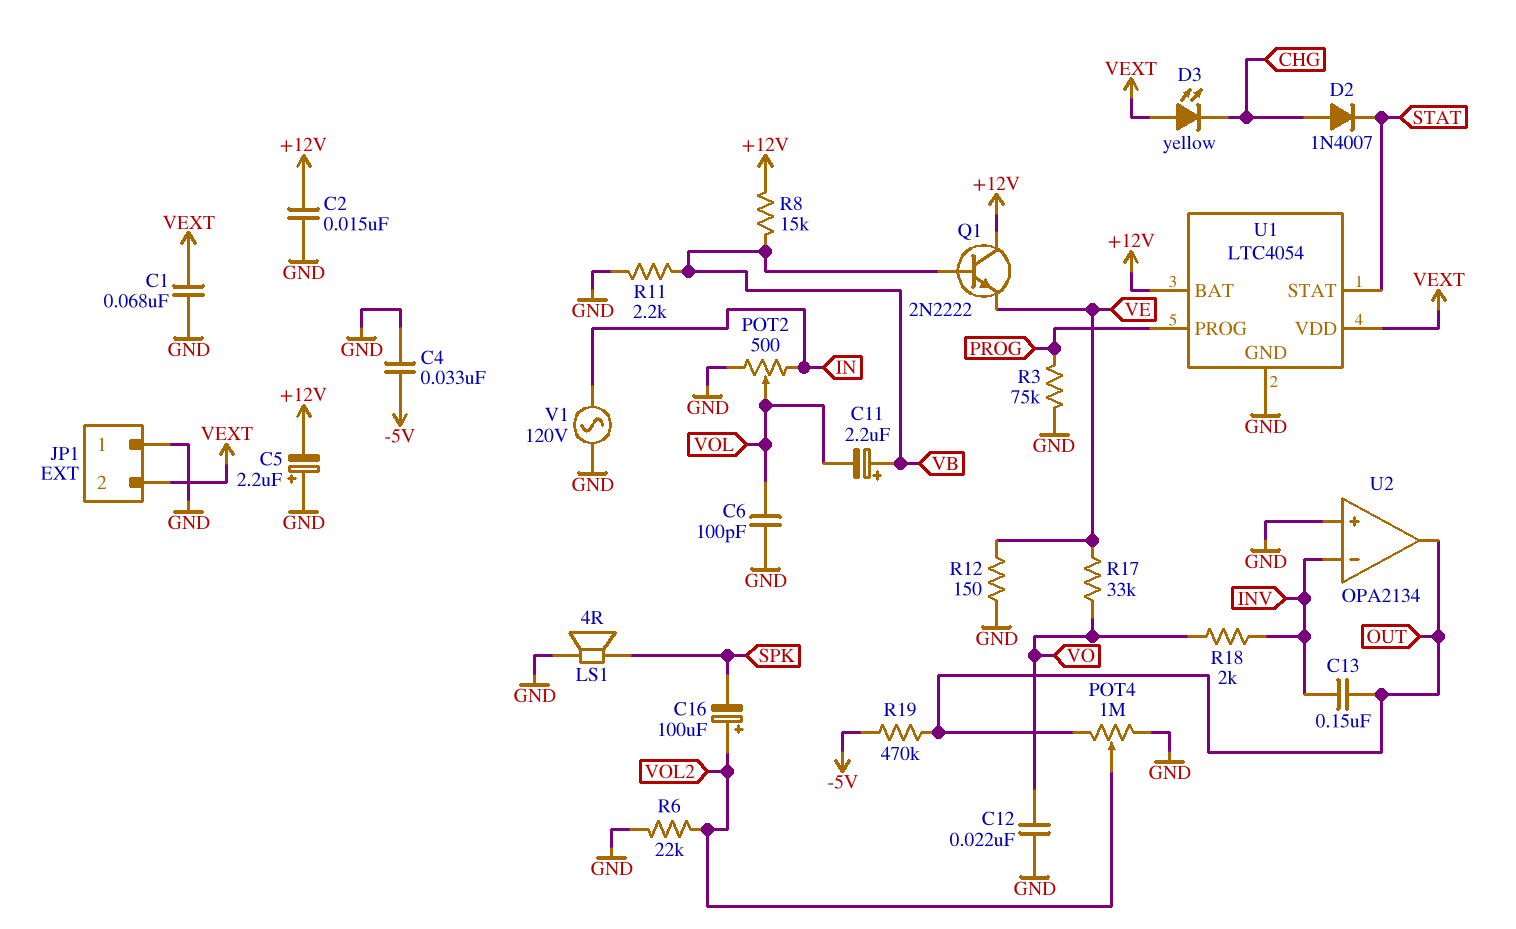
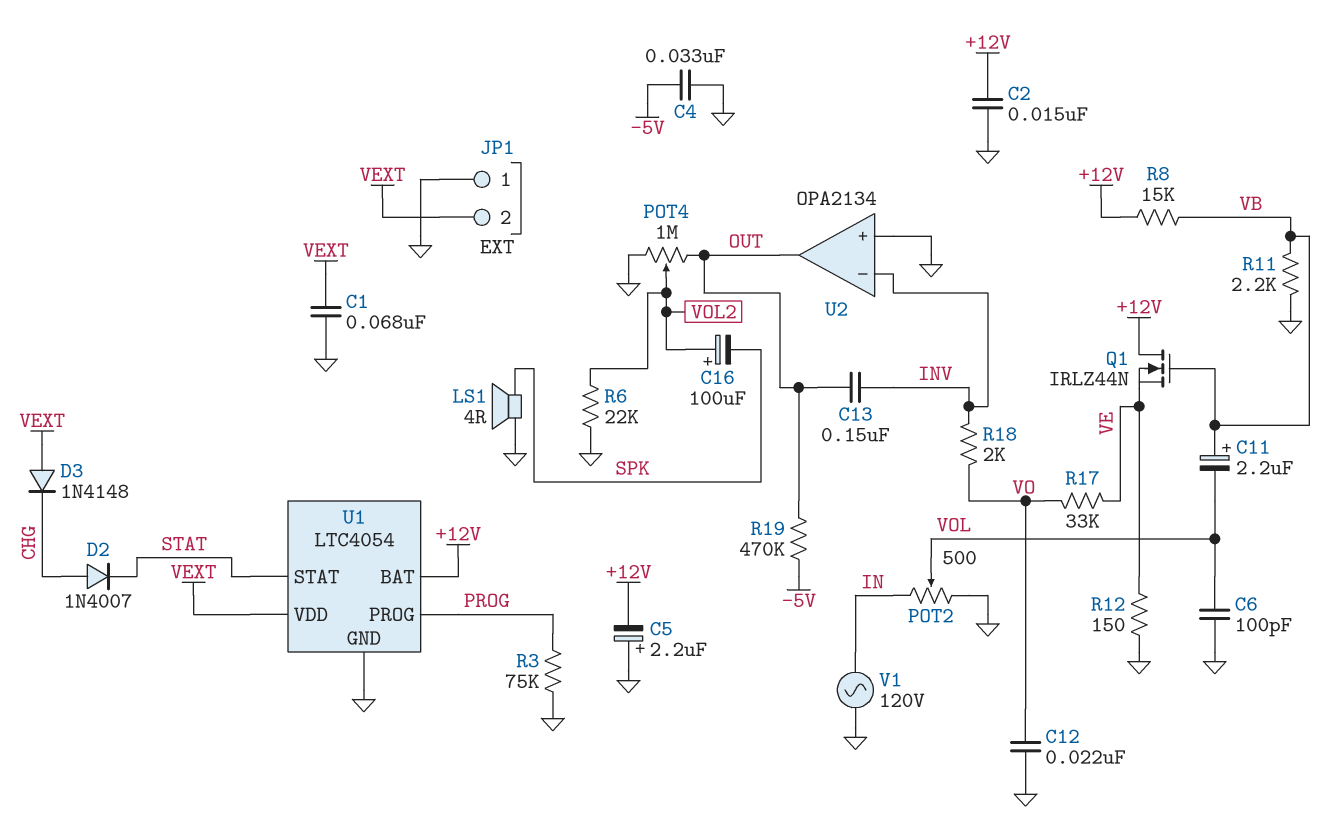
D3: LED yellow (A VEXT, K CHG) -> diode 1N4148 (A VEXT, K CHG)
Q1: NPN 2N2222 (B VB, C +12V, E VE) -> NMOS IRLZ44N (G VB, D +12V, S VE)

